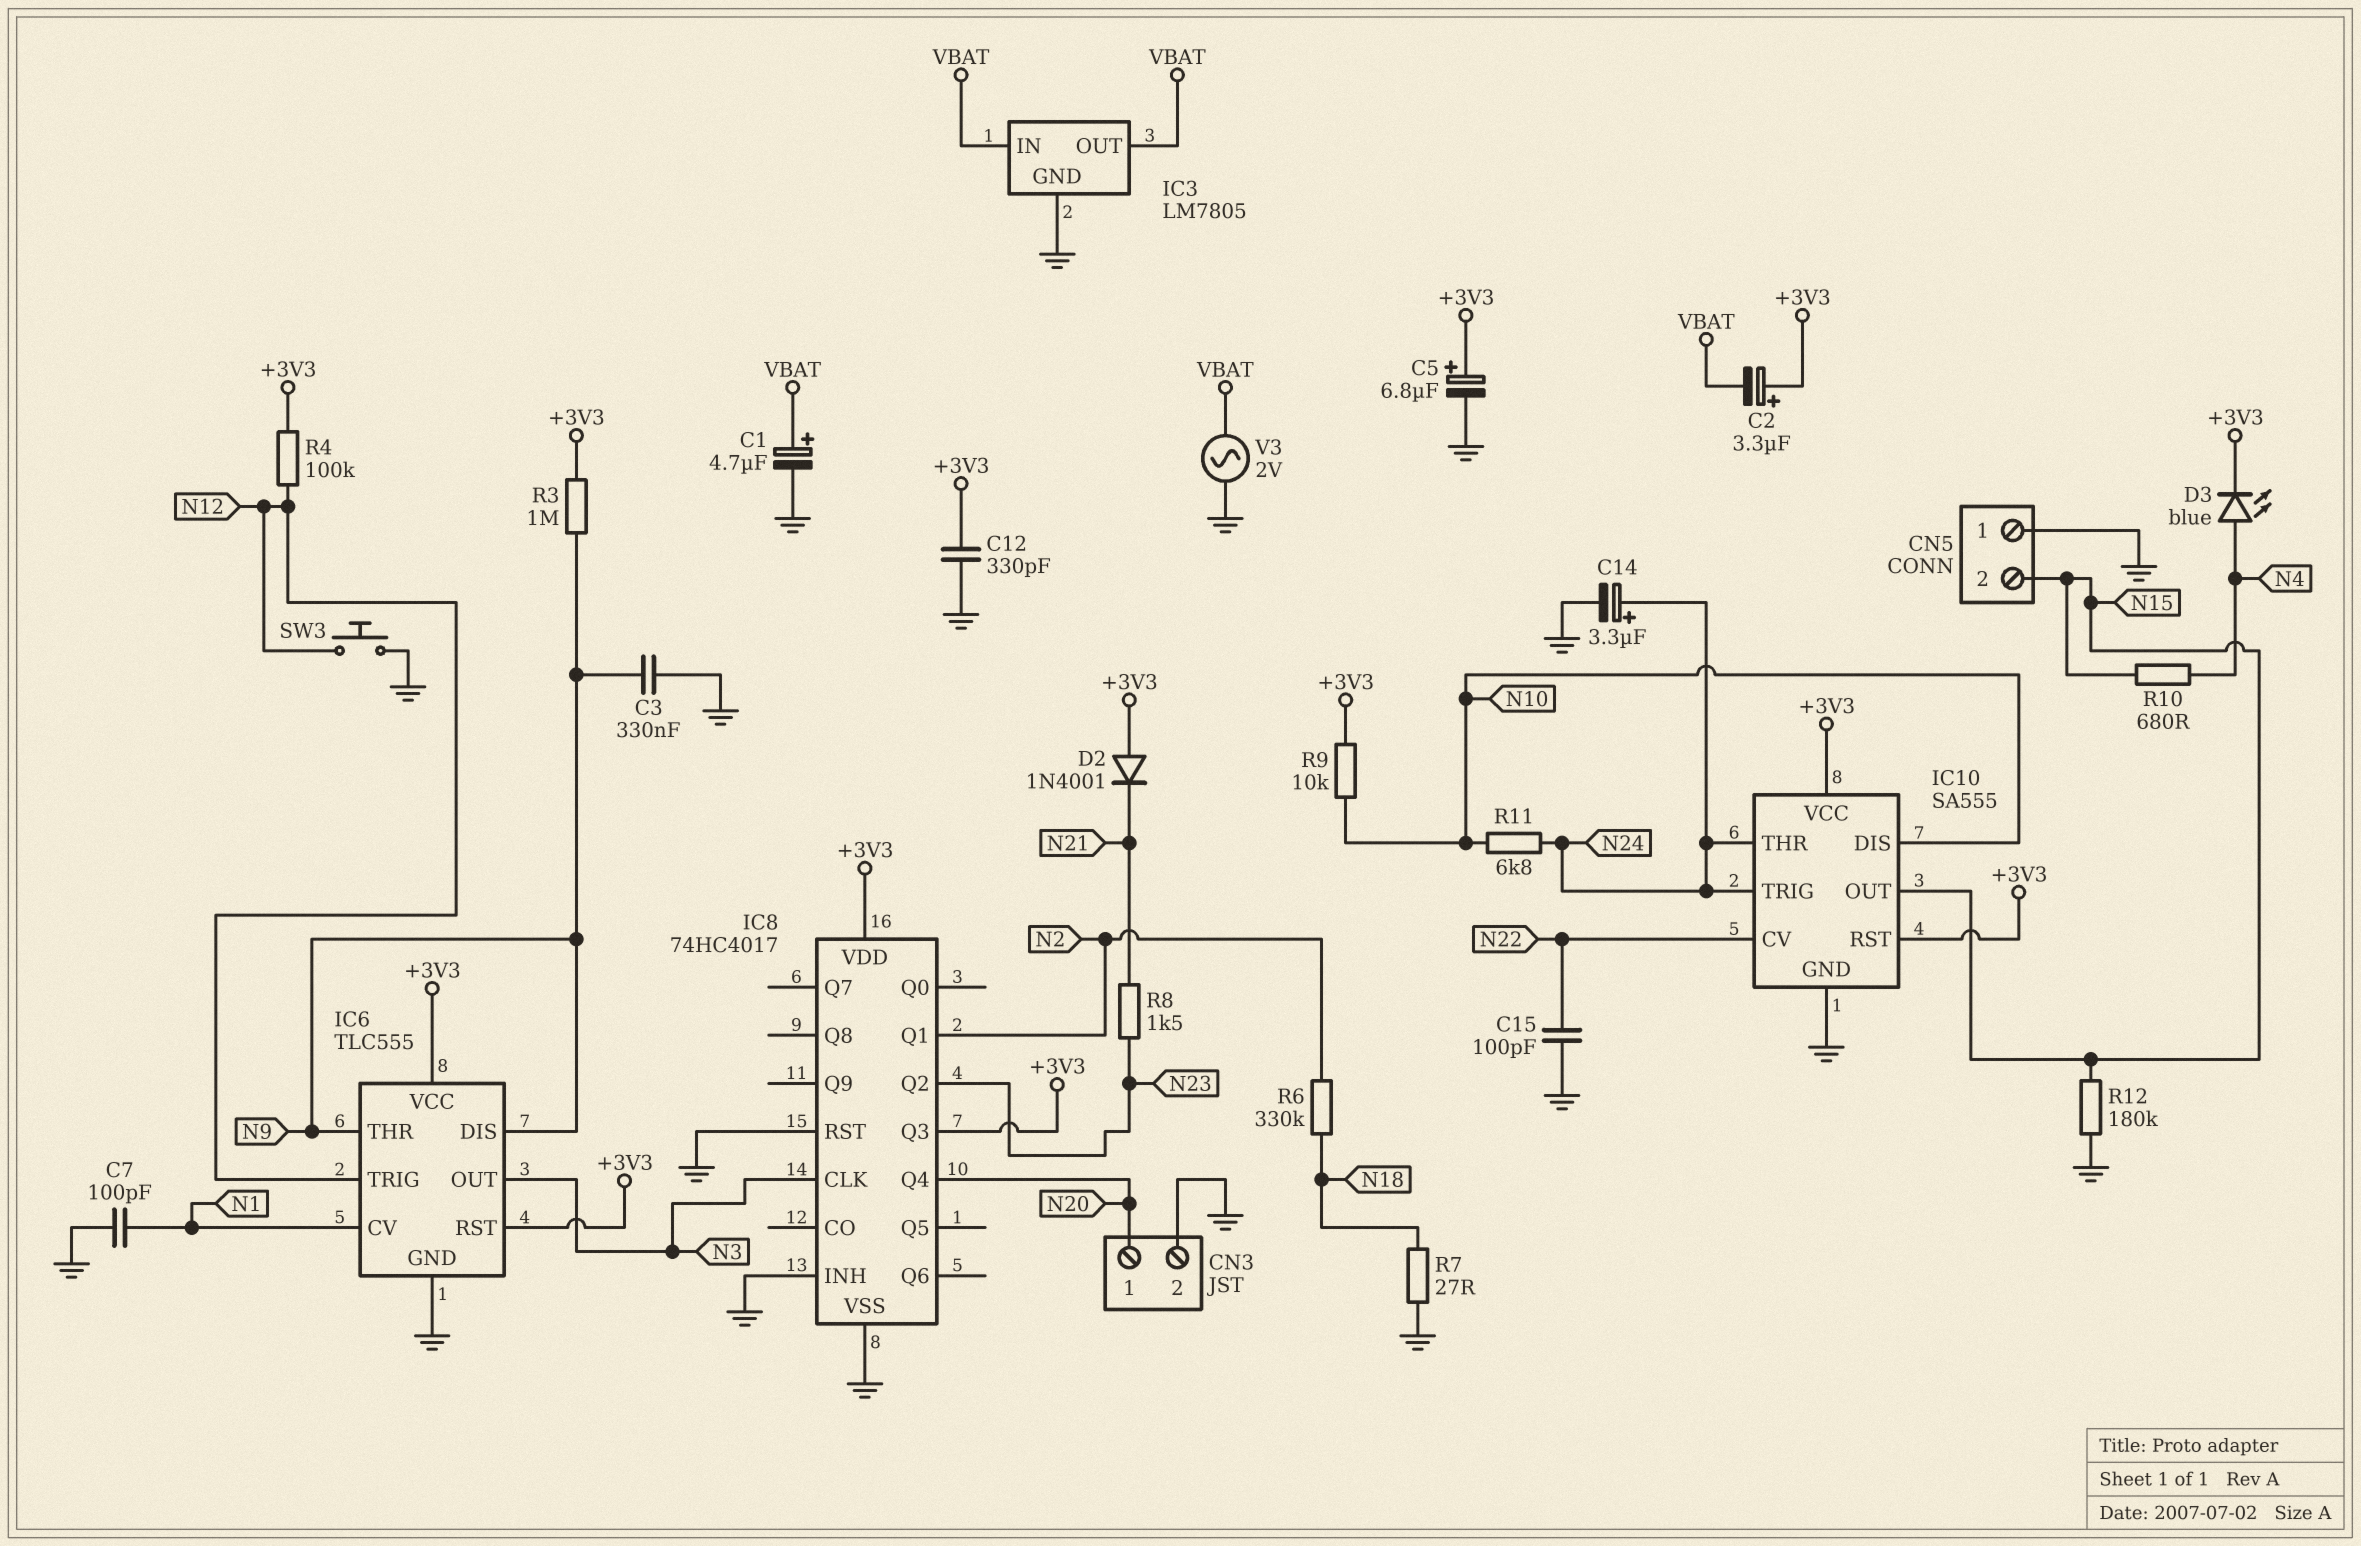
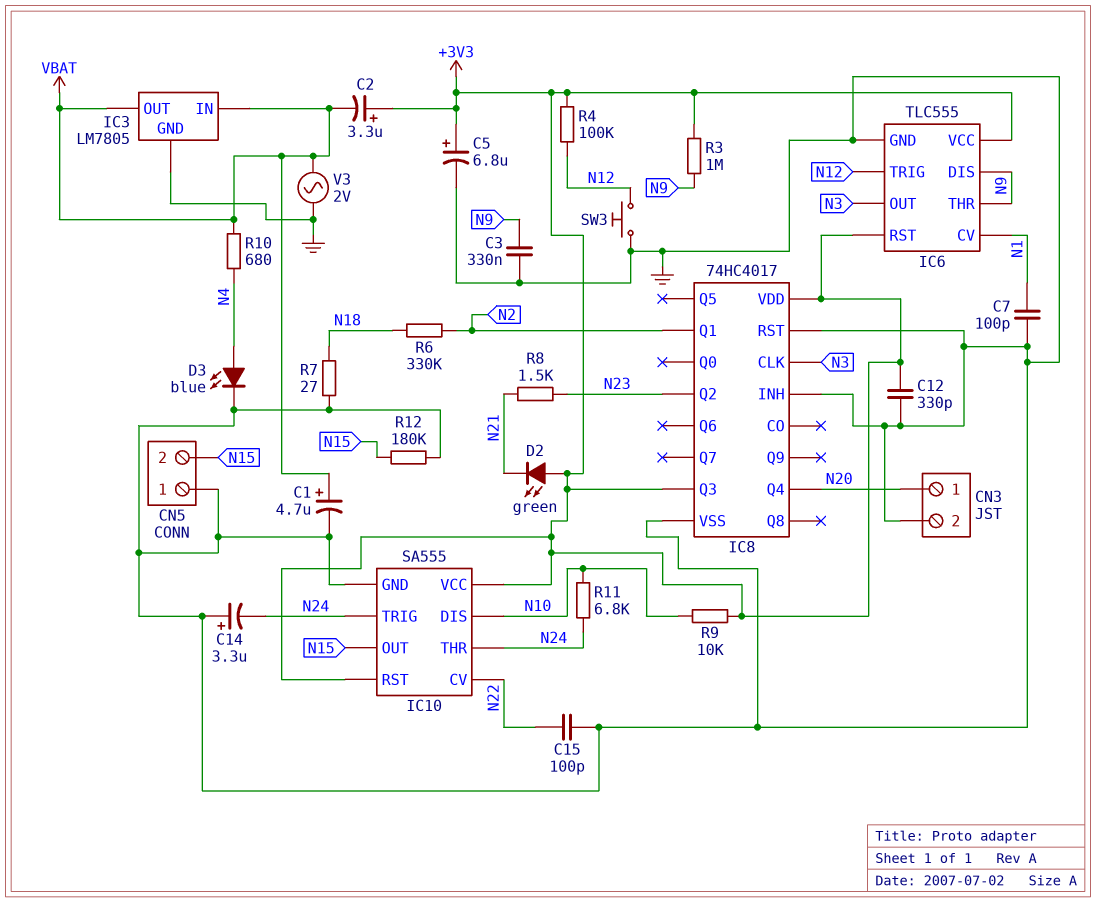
C14: 3.3uF (plus N24, minus GND) -> 3.3uF (plus GND, minus N24)
D2: diode 1N4001 (A +3V3, K N21) -> LED green (A +3V3, K N21)
D3: LED blue (A N4, K +3V3) -> LED blue (A N4, K GND)
R10: 680 (N4, N15) -> 680 (N4, VBAT)

